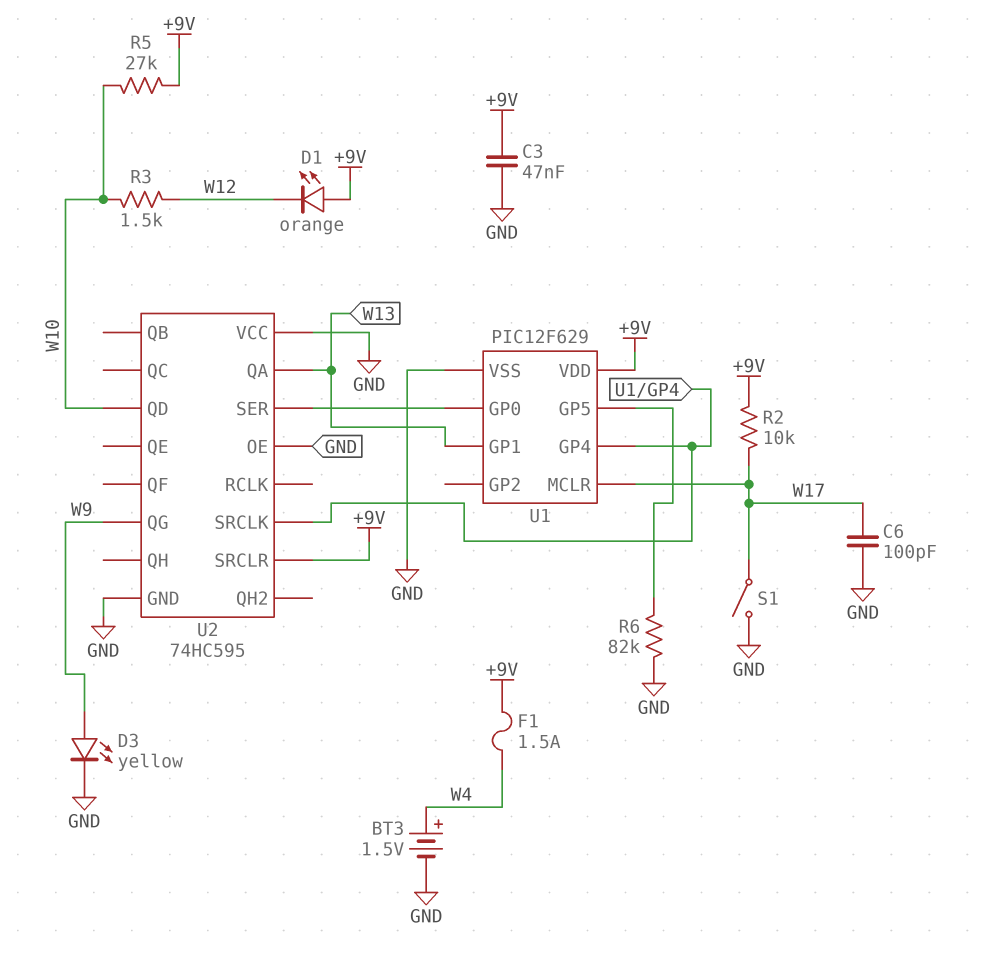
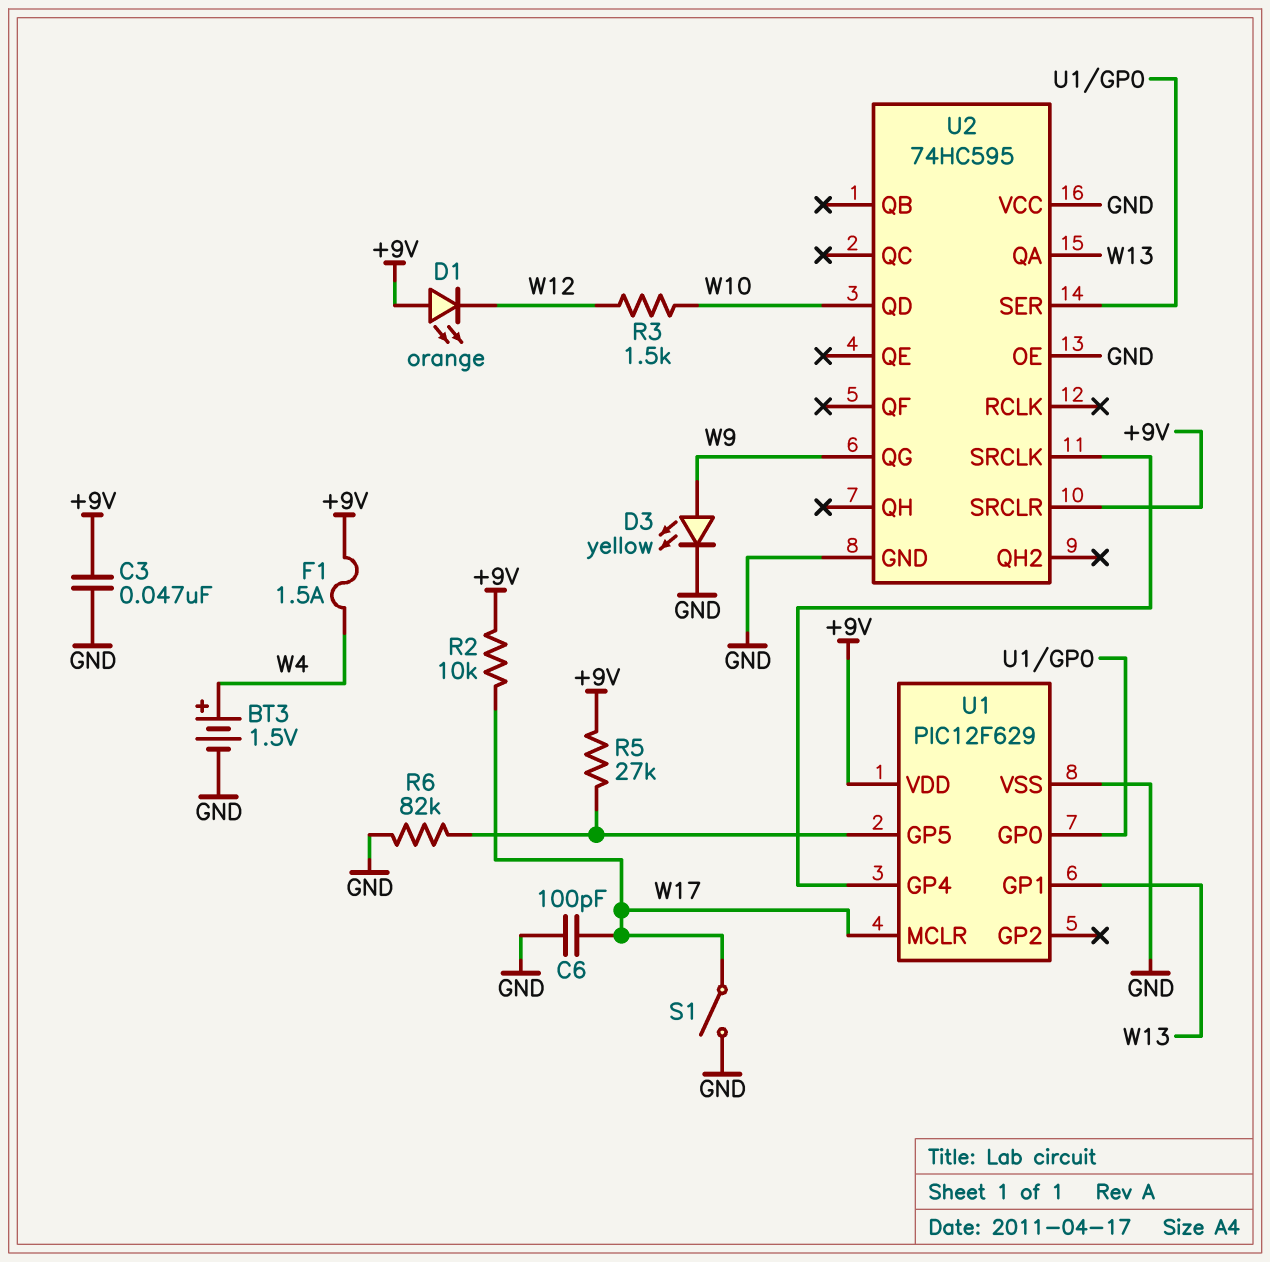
R5: 27k (+9V, W10) -> 27k (+9V, U1/GP5)

